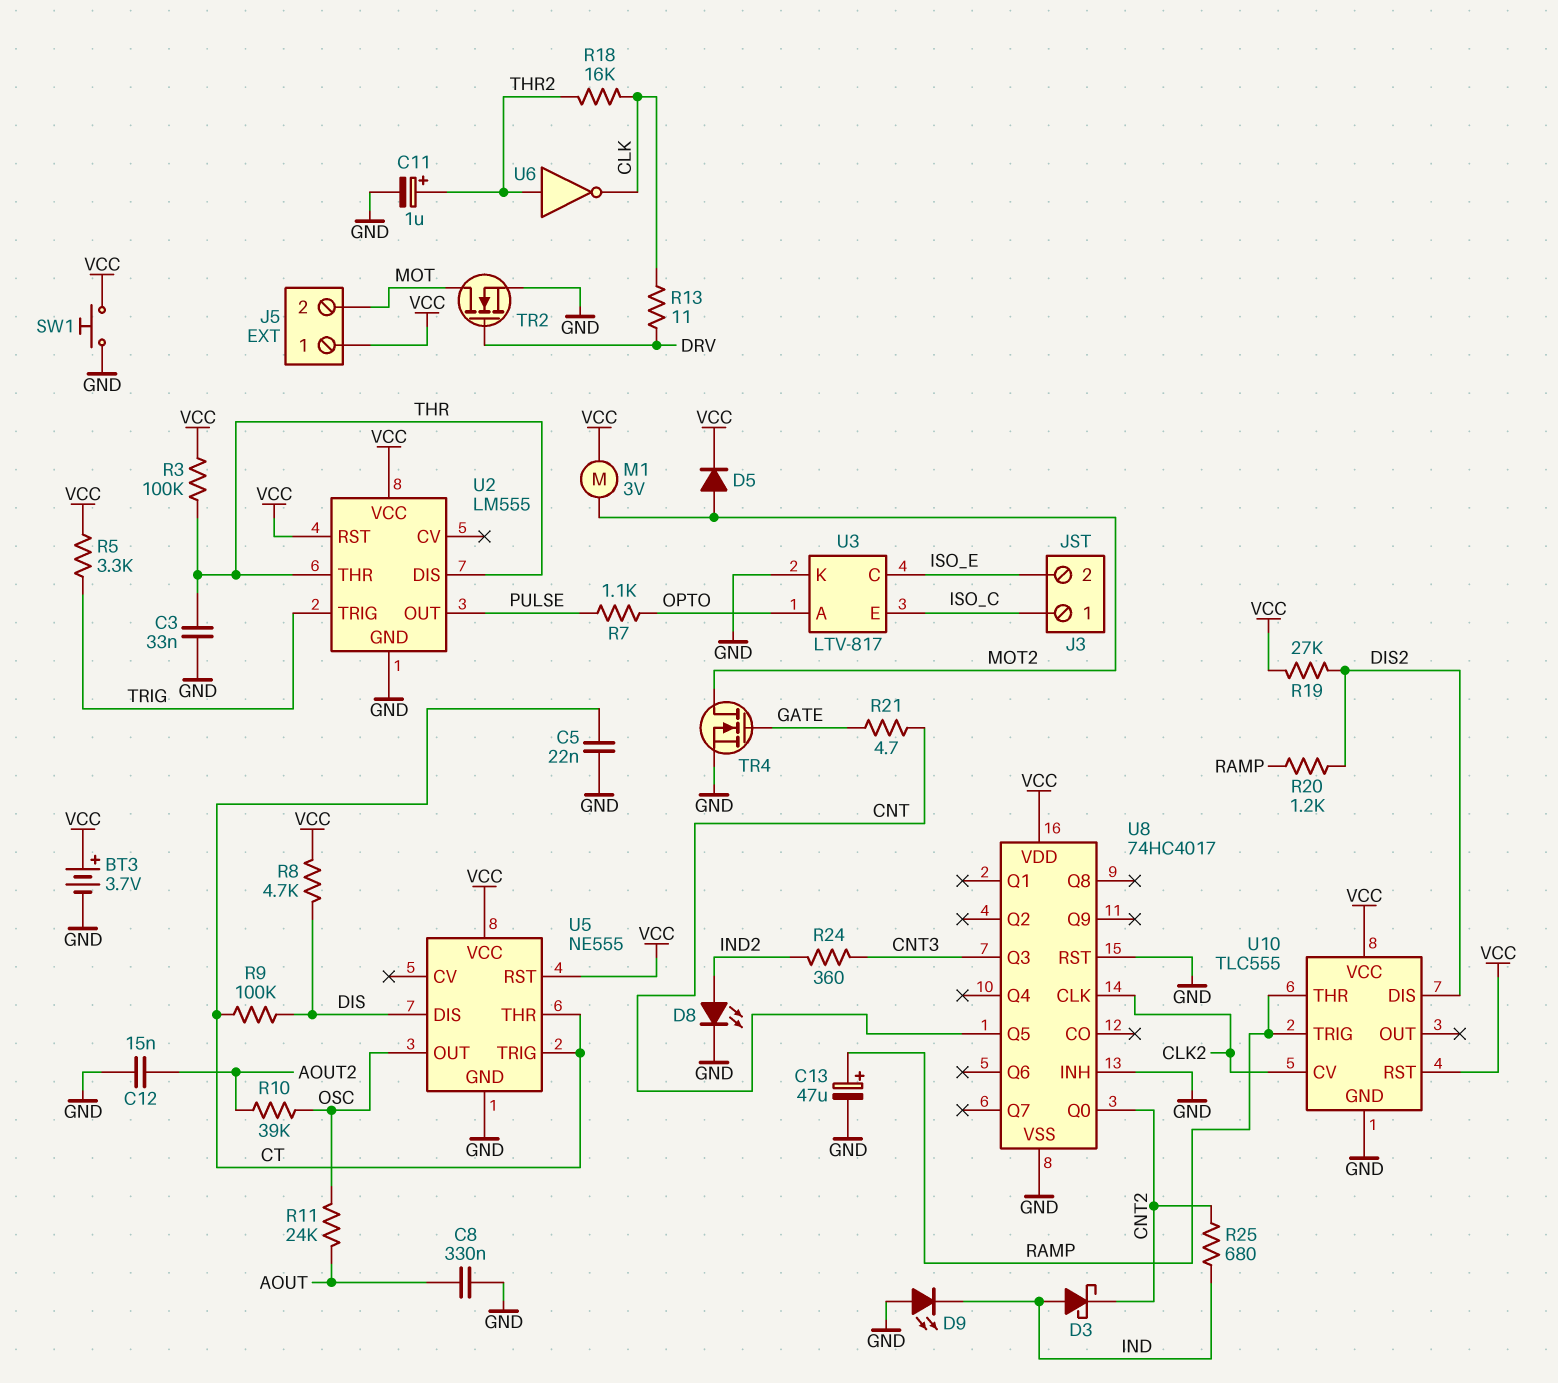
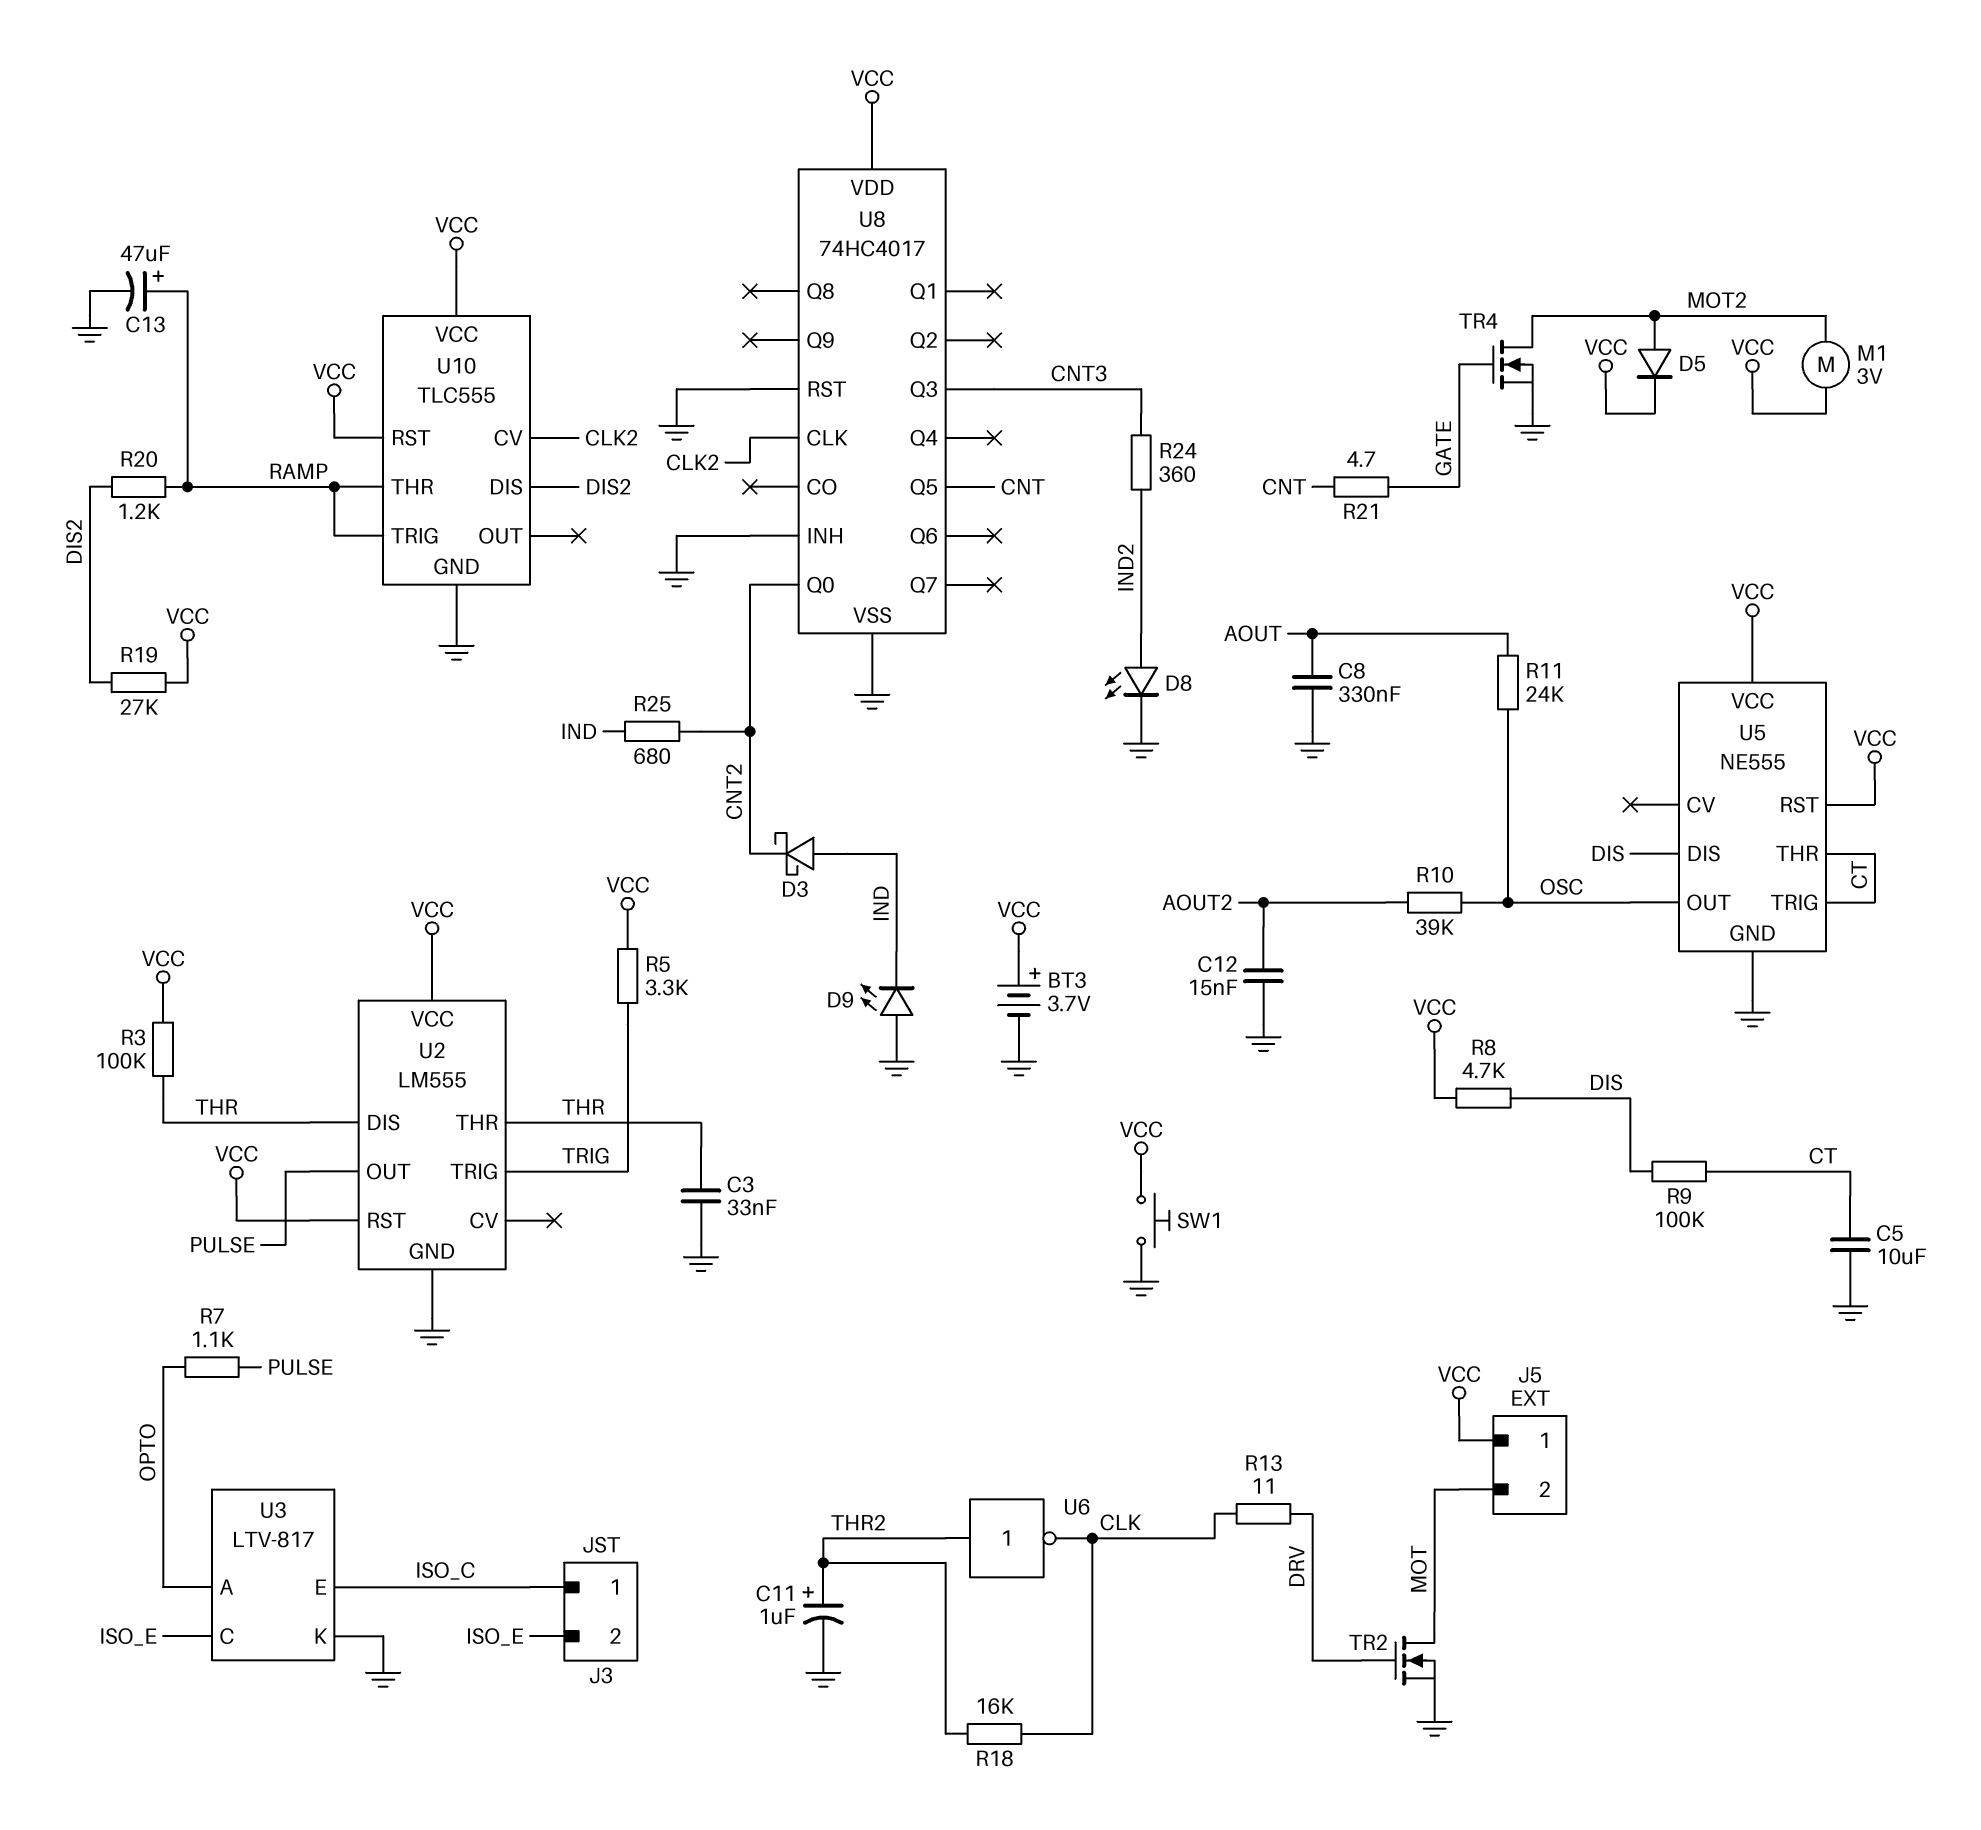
C5: 22nF (CT, GND) -> 10uF (CT, GND)

